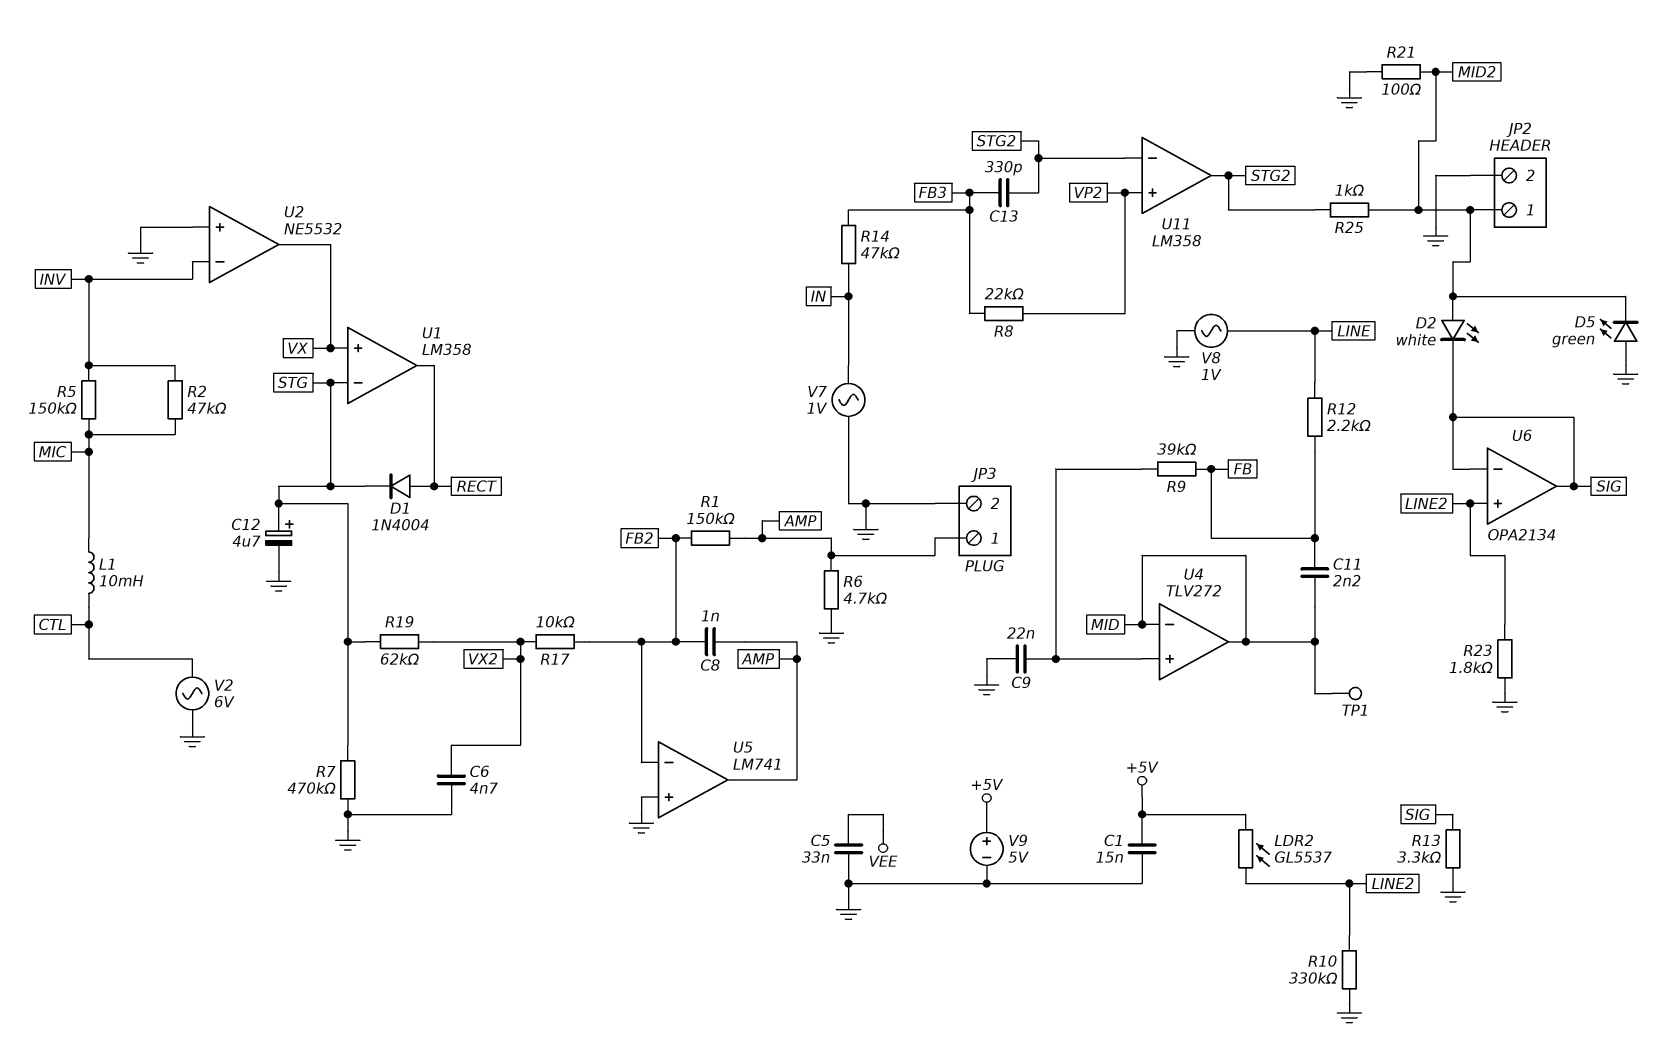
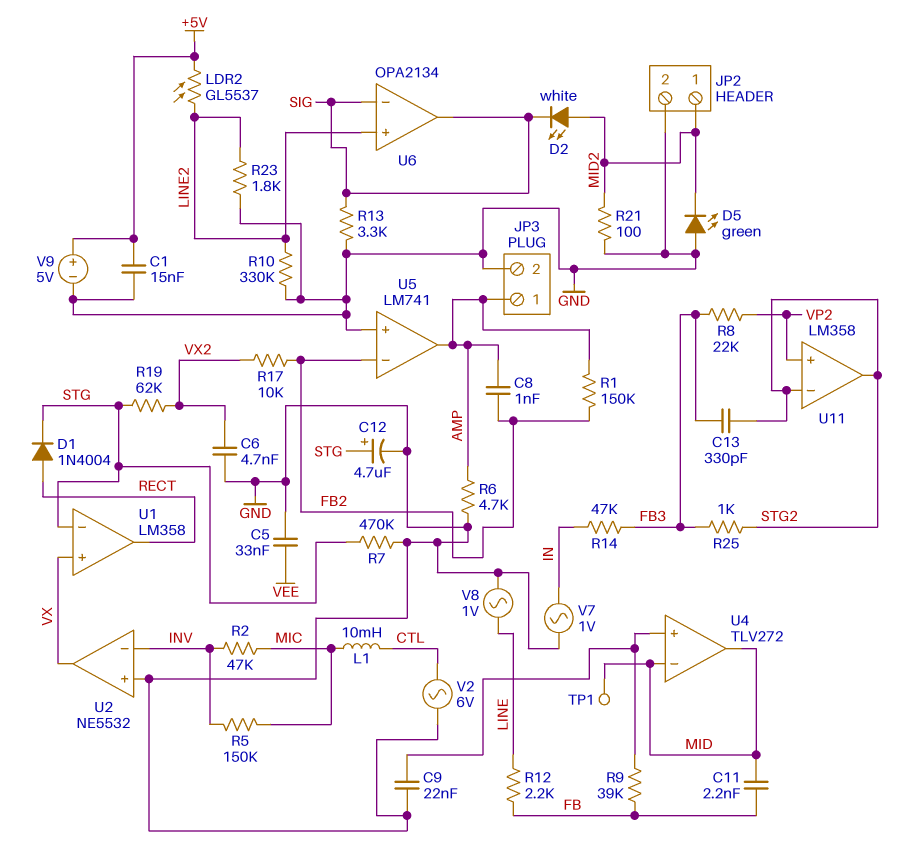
R25: 1k (MID2, STG2) -> 1k (FB3, STG2)

